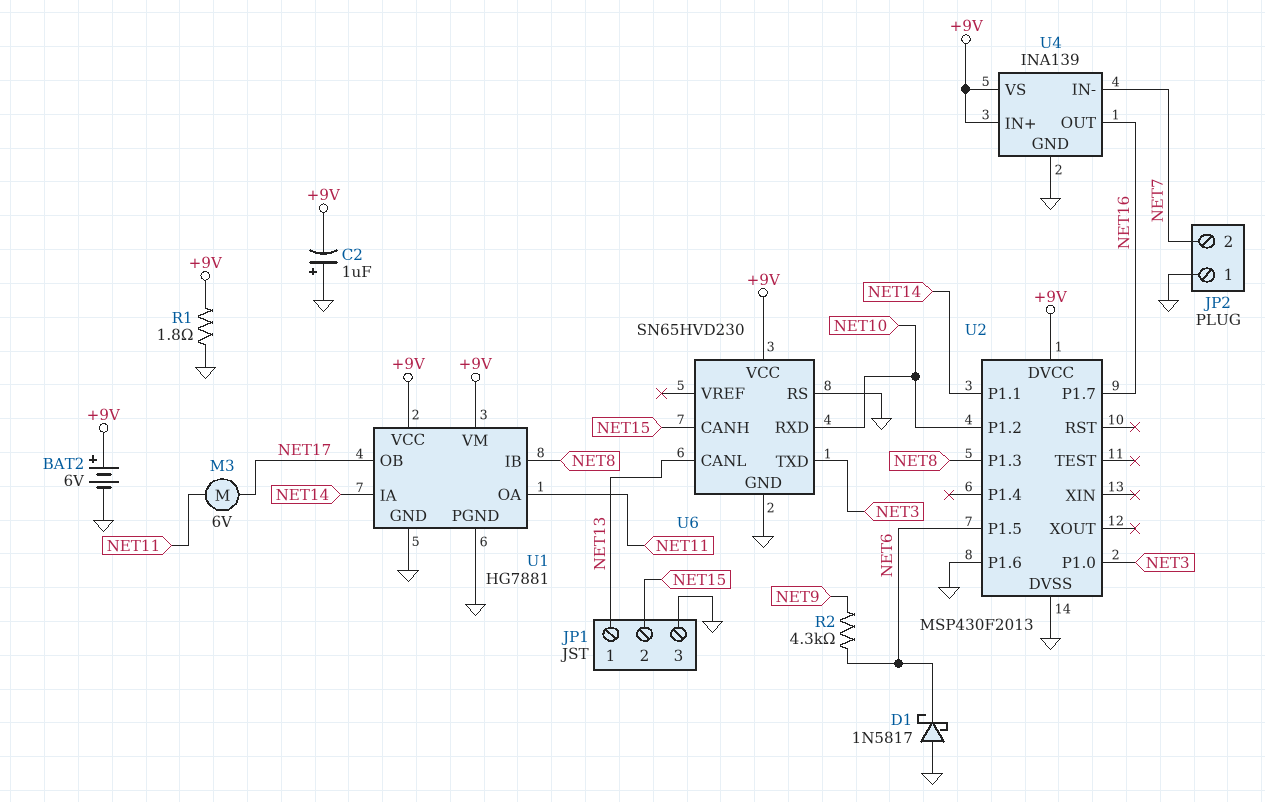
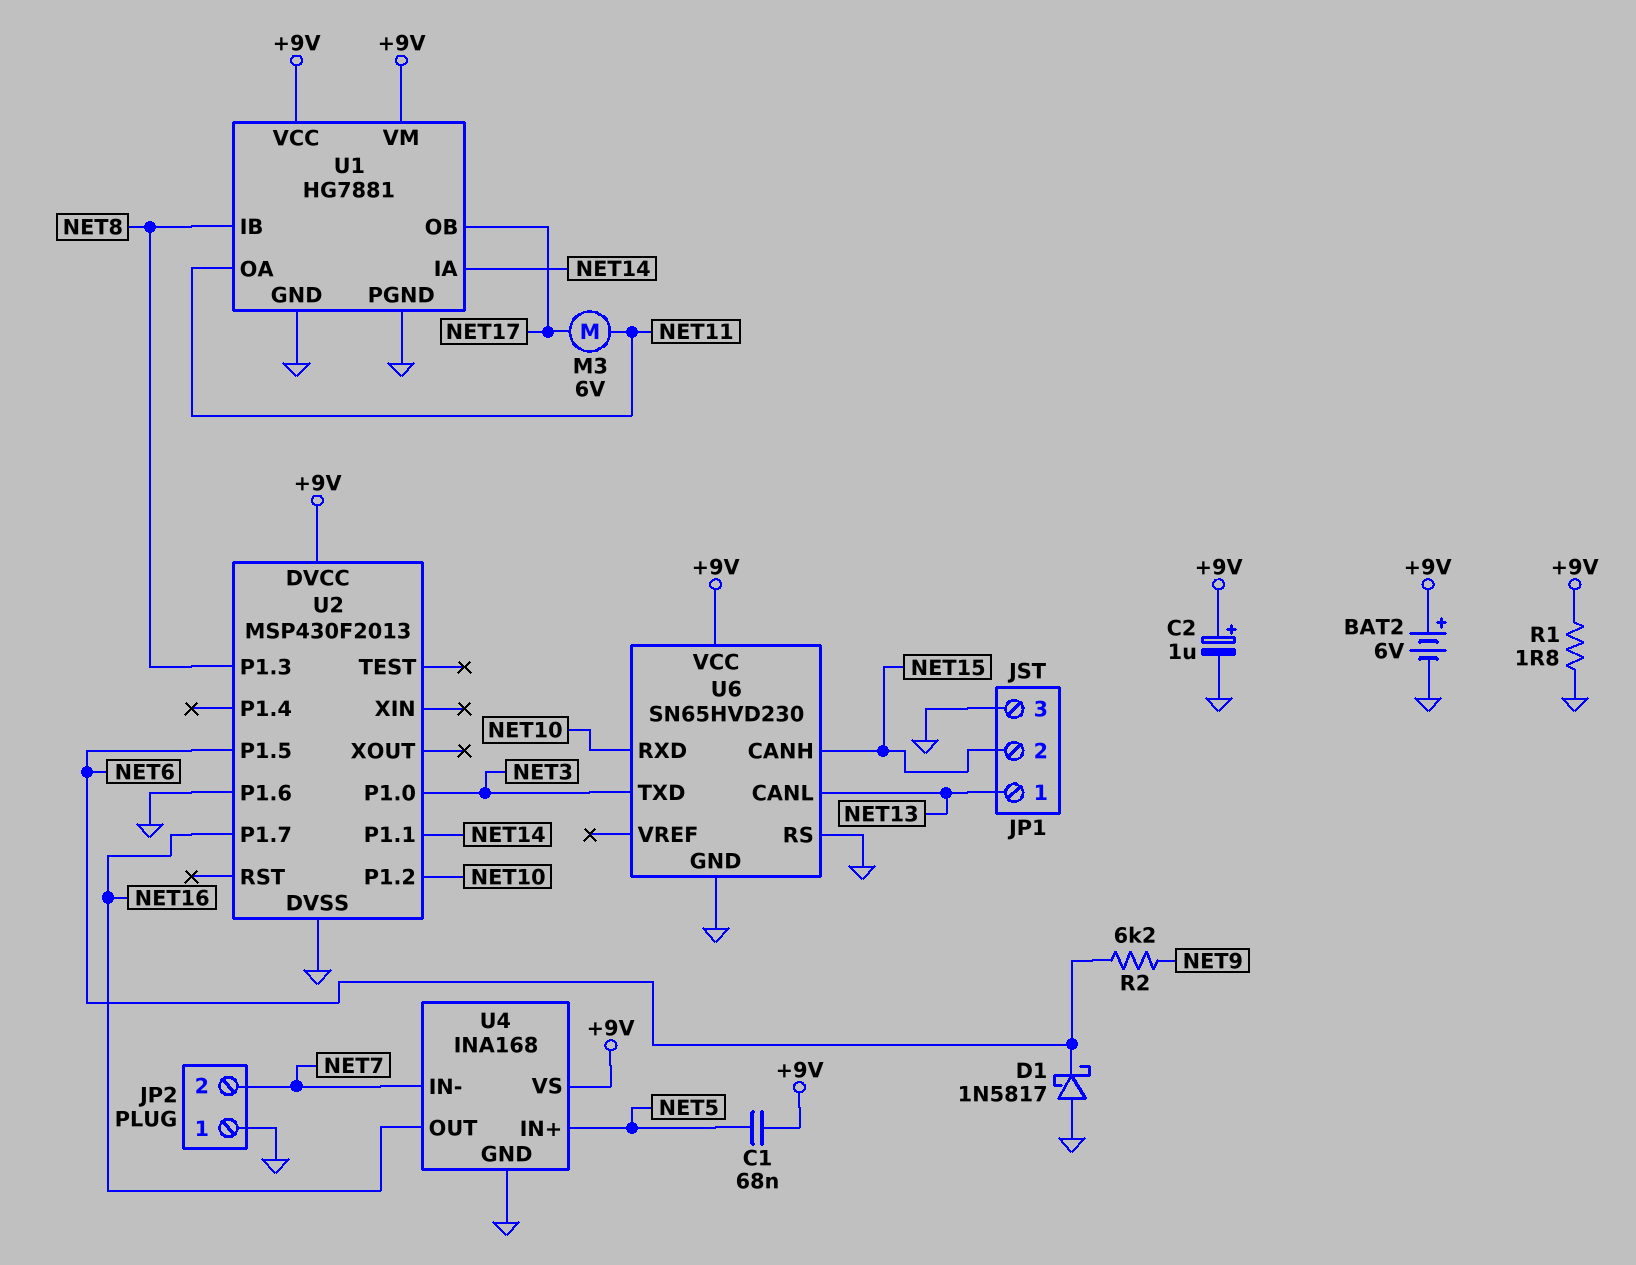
C1: none -> 68nF (+9V, NET5)
C2: 1uF (plus GND, minus +9V) -> 1uF (plus +9V, minus GND)
R2: 4.3k (NET6, NET9) -> 6.2k (NET6, NET9)
U4: INA139 -> INA168
U4 pin IN+: +9V -> NET5

